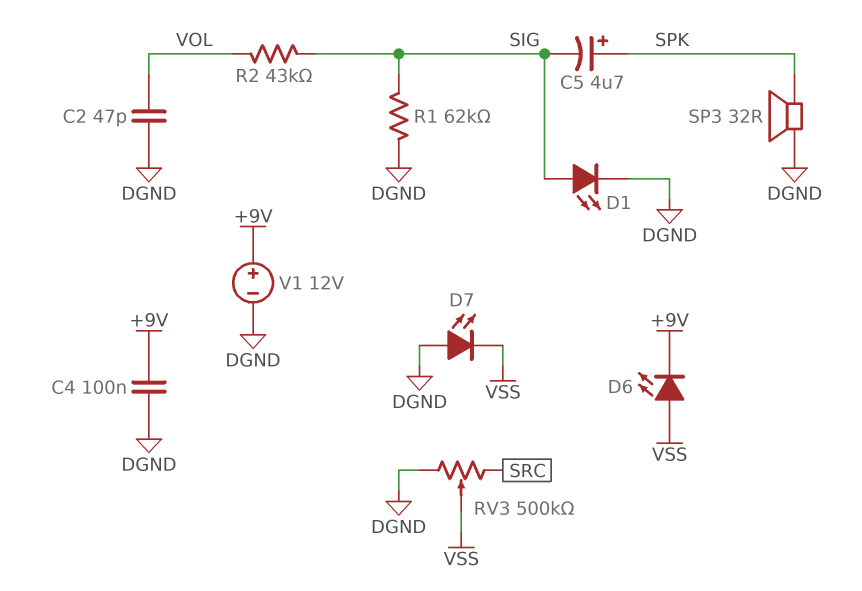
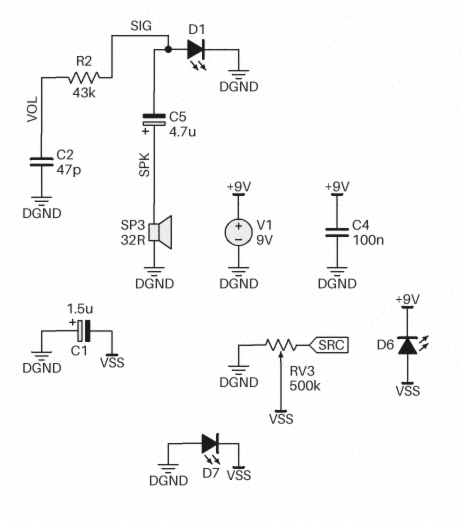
C1: none -> 1.5uF (plus DGND, minus VSS)
R1: 62k (DGND, SIG) -> none
V1: 12V (plus +9V, minus DGND) -> 9V (plus +9V, minus DGND)

